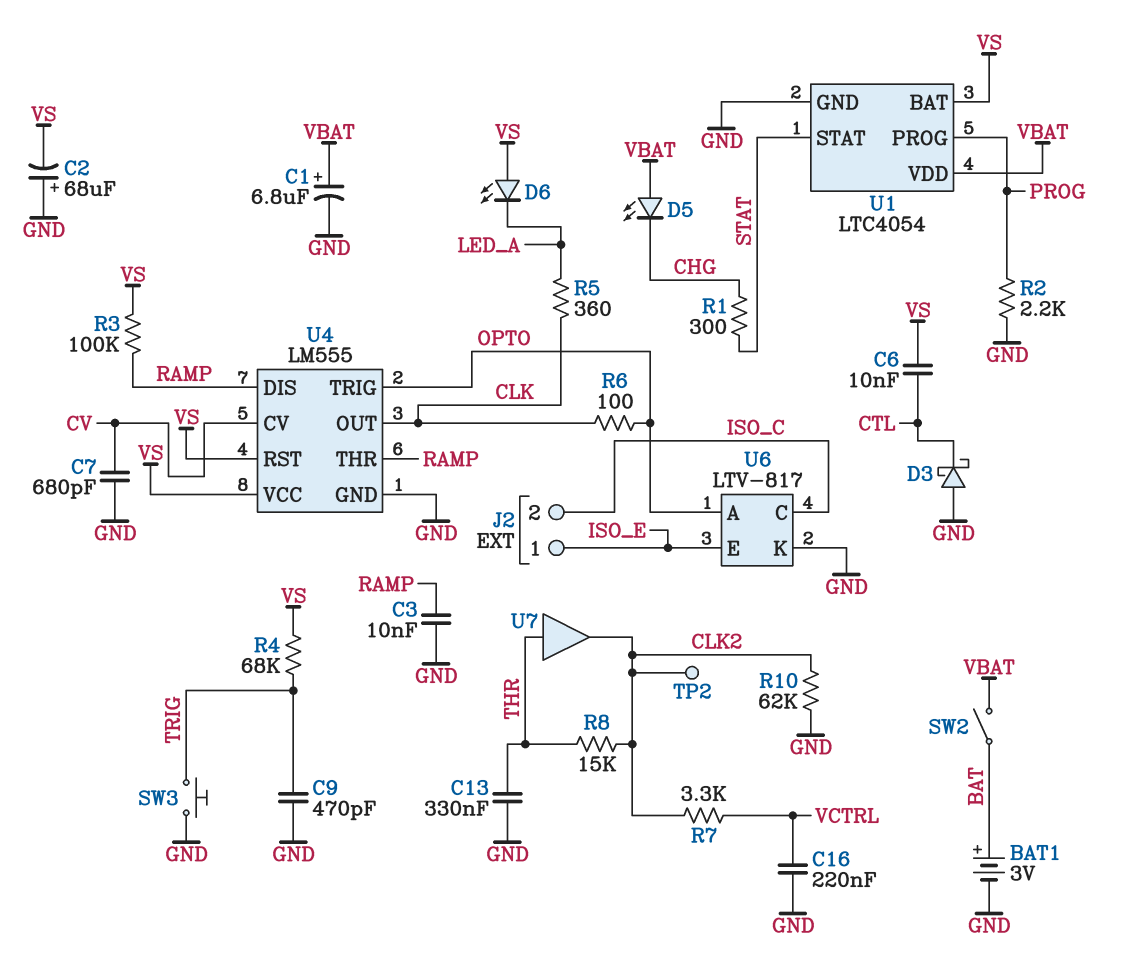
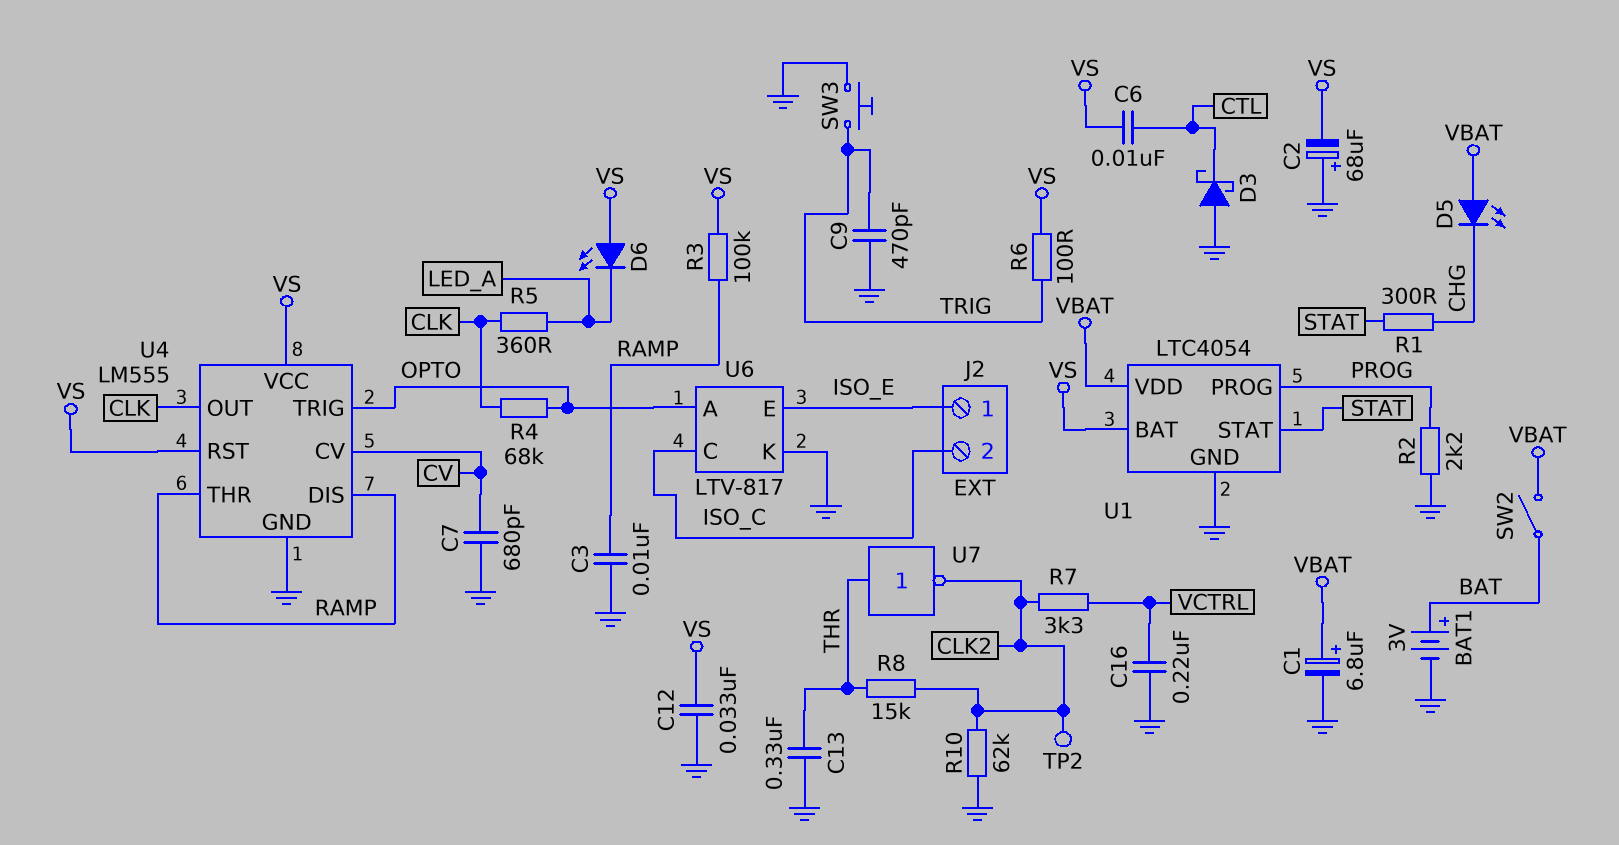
C12: none -> 33nF (GND, VS)
R4: 68k (TRIG, VS) -> 68k (CLK, OPTO)
R6: 100 (CLK, OPTO) -> 100 (TRIG, VS)
U7: buffer (in THR, out CLK2) -> NOT (in THR, out CLK2)

